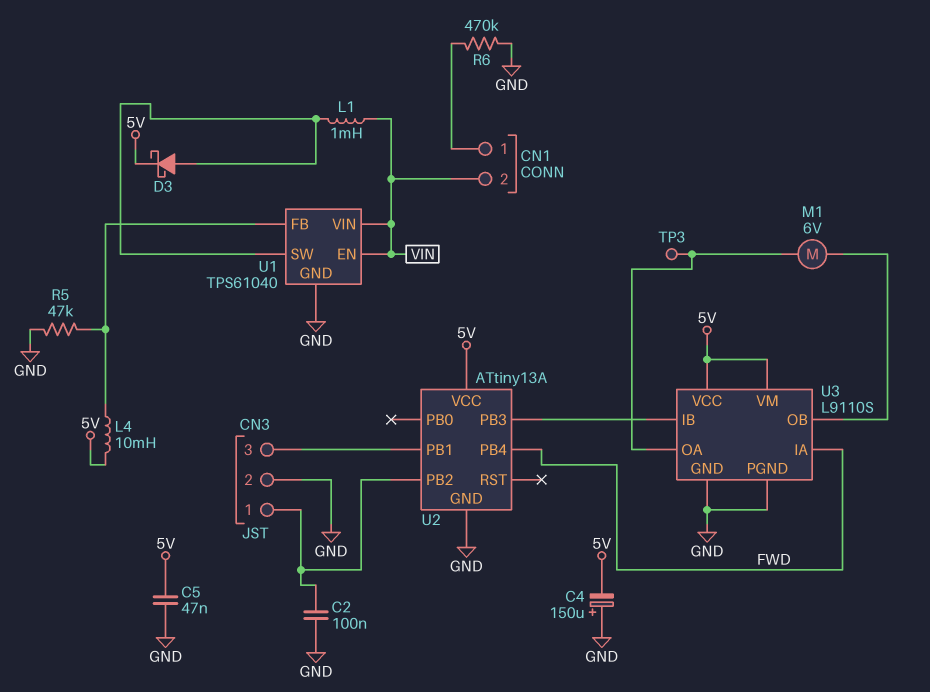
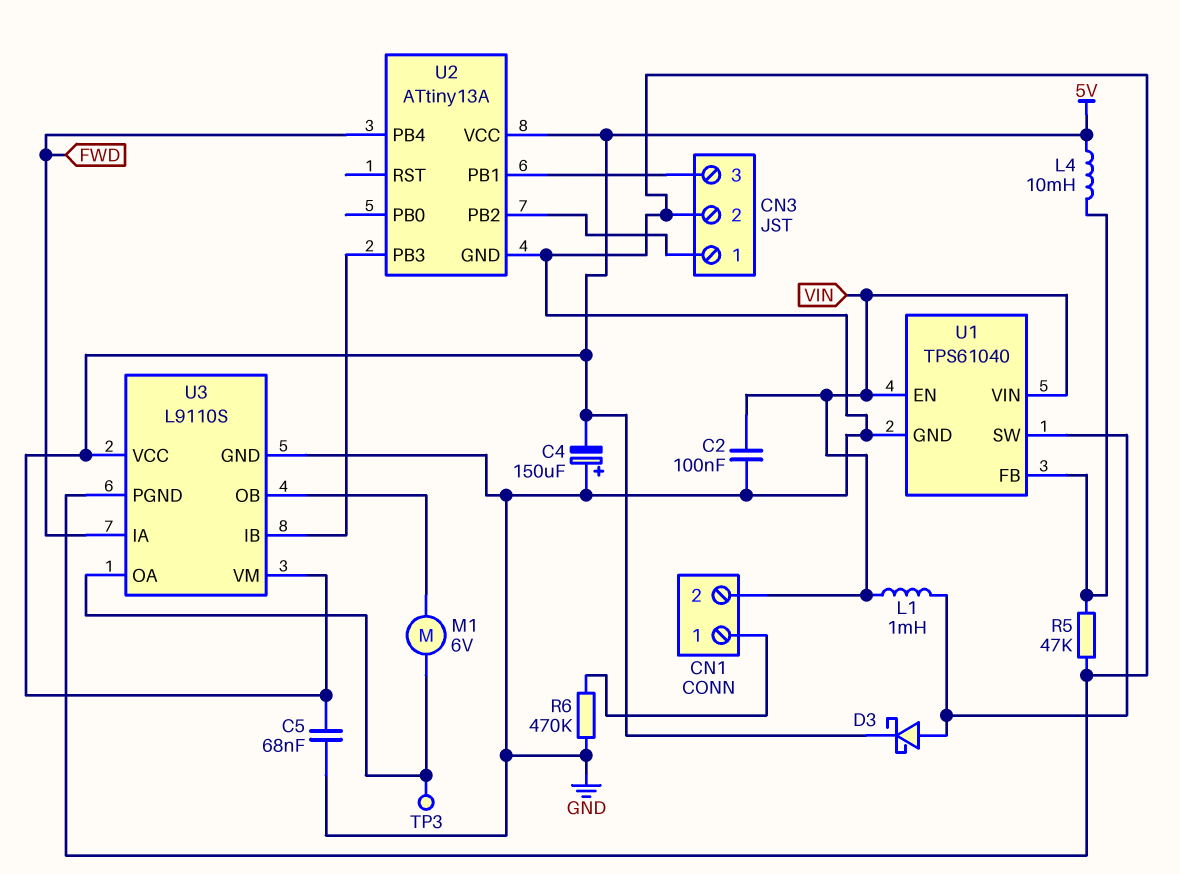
C2: 100nF (CN3/1, GND) -> 100nF (GND, VIN)
C5: 47nF (5V, GND) -> 68nF (5V, GND)

